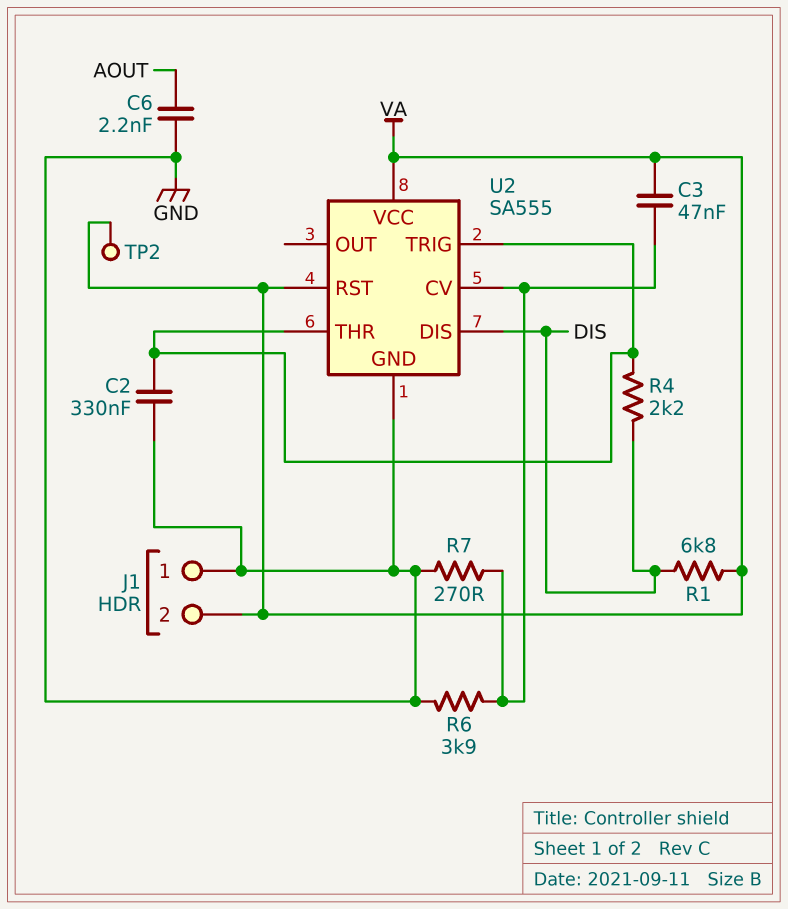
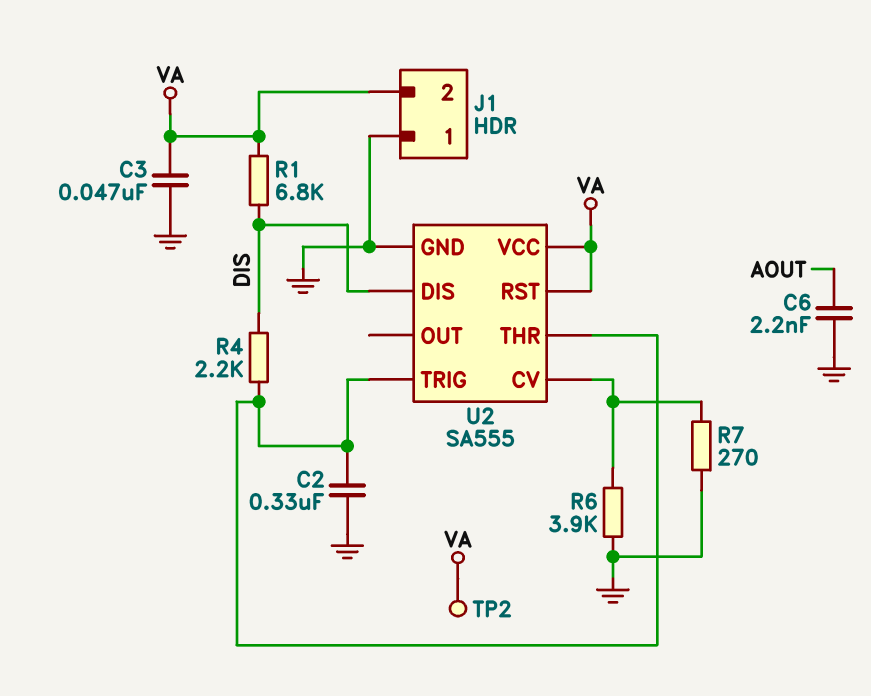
C3: 47nF (U2/CV, VA) -> 47nF (GND, VA)

